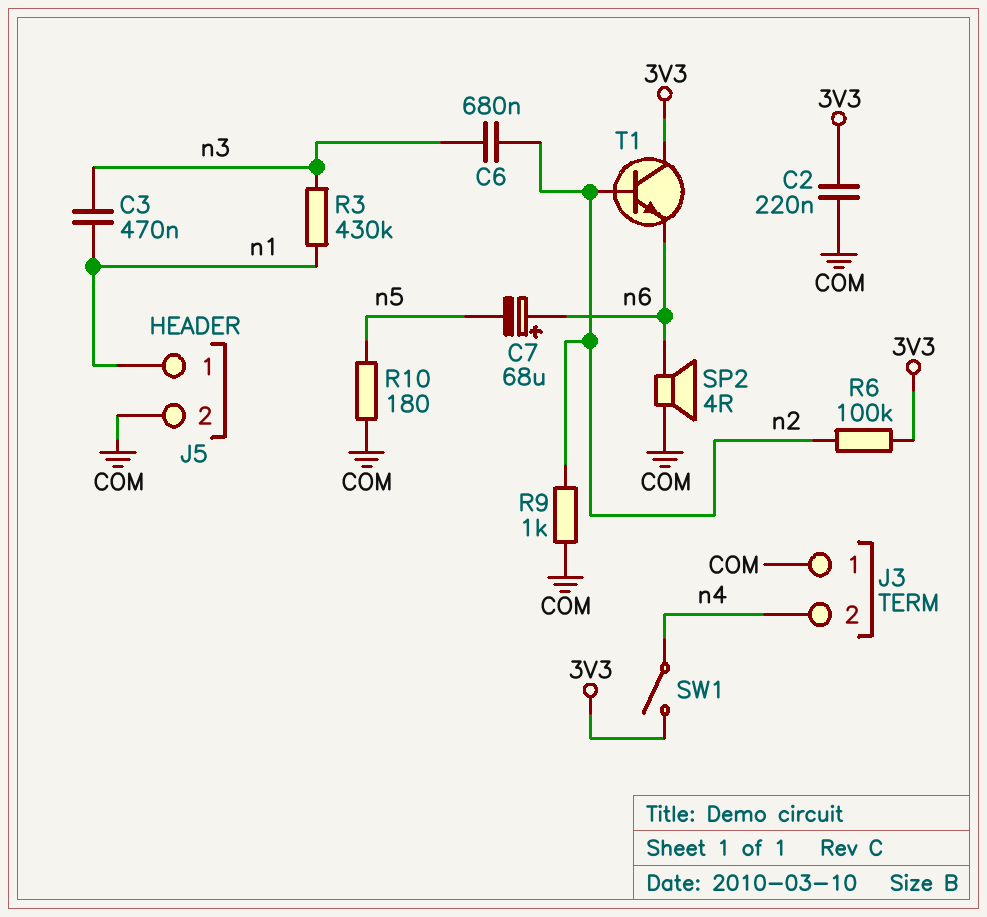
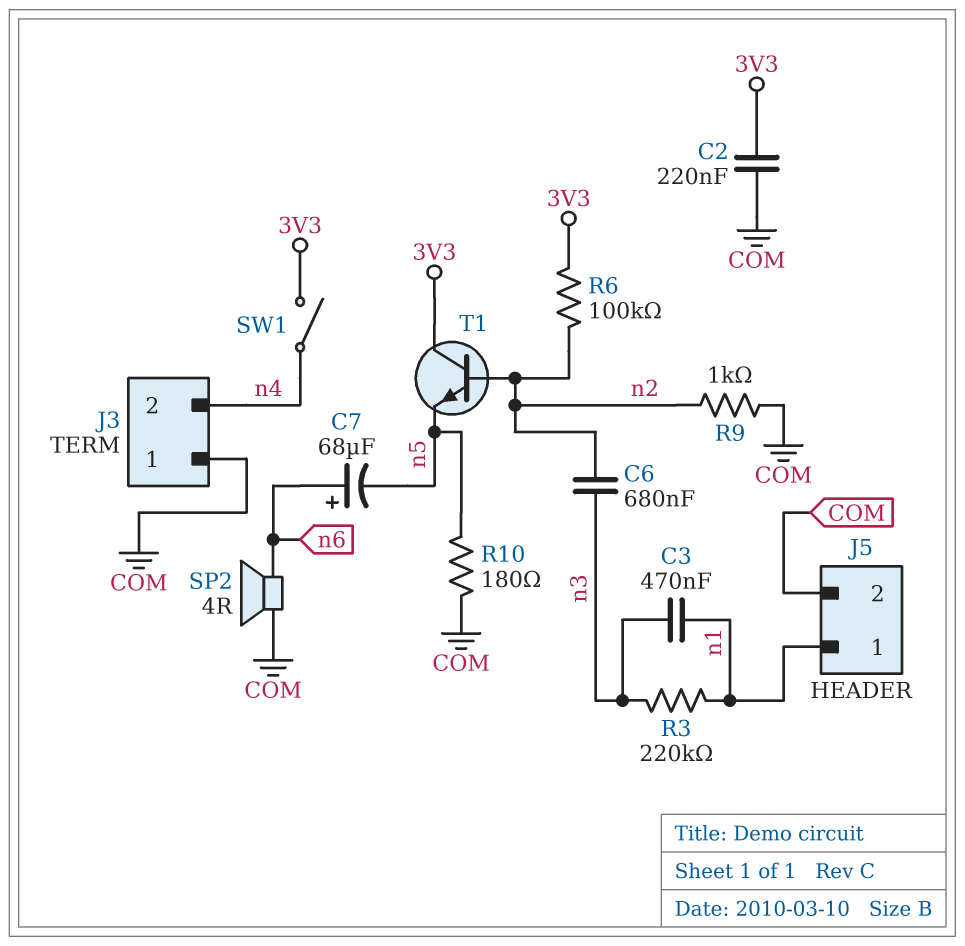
R3: 430k (n1, n3) -> 220k (n1, n3)
T1: NPN (B n2, C 3V3, E n6) -> NPN (B n2, C 3V3, E n5)

